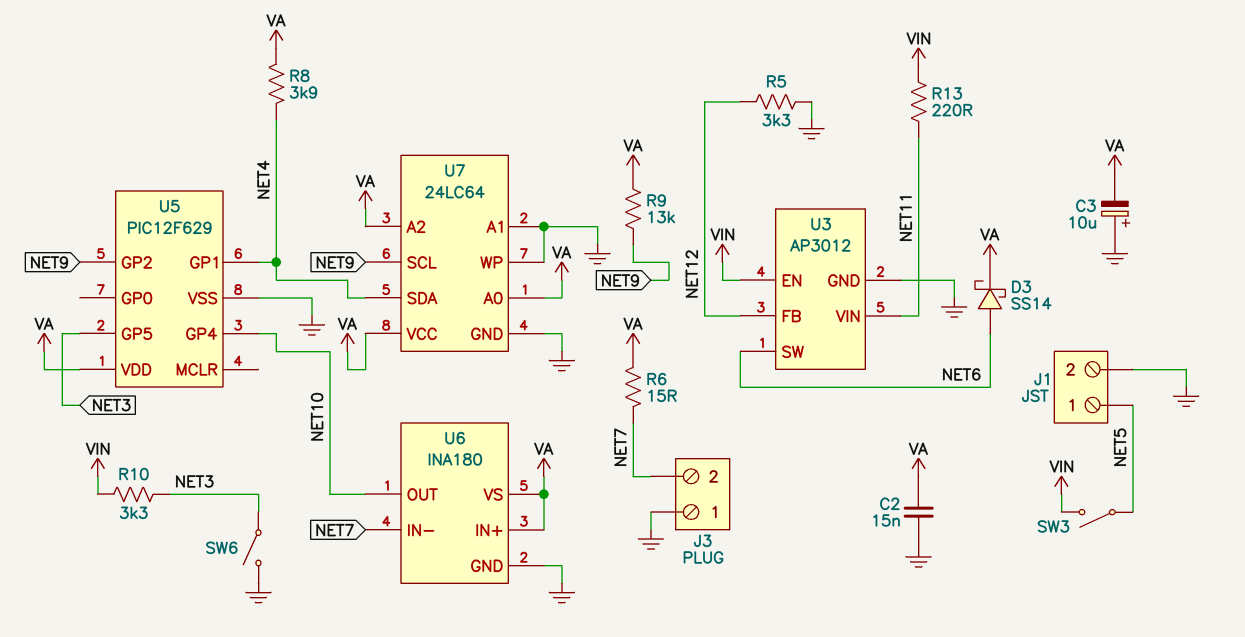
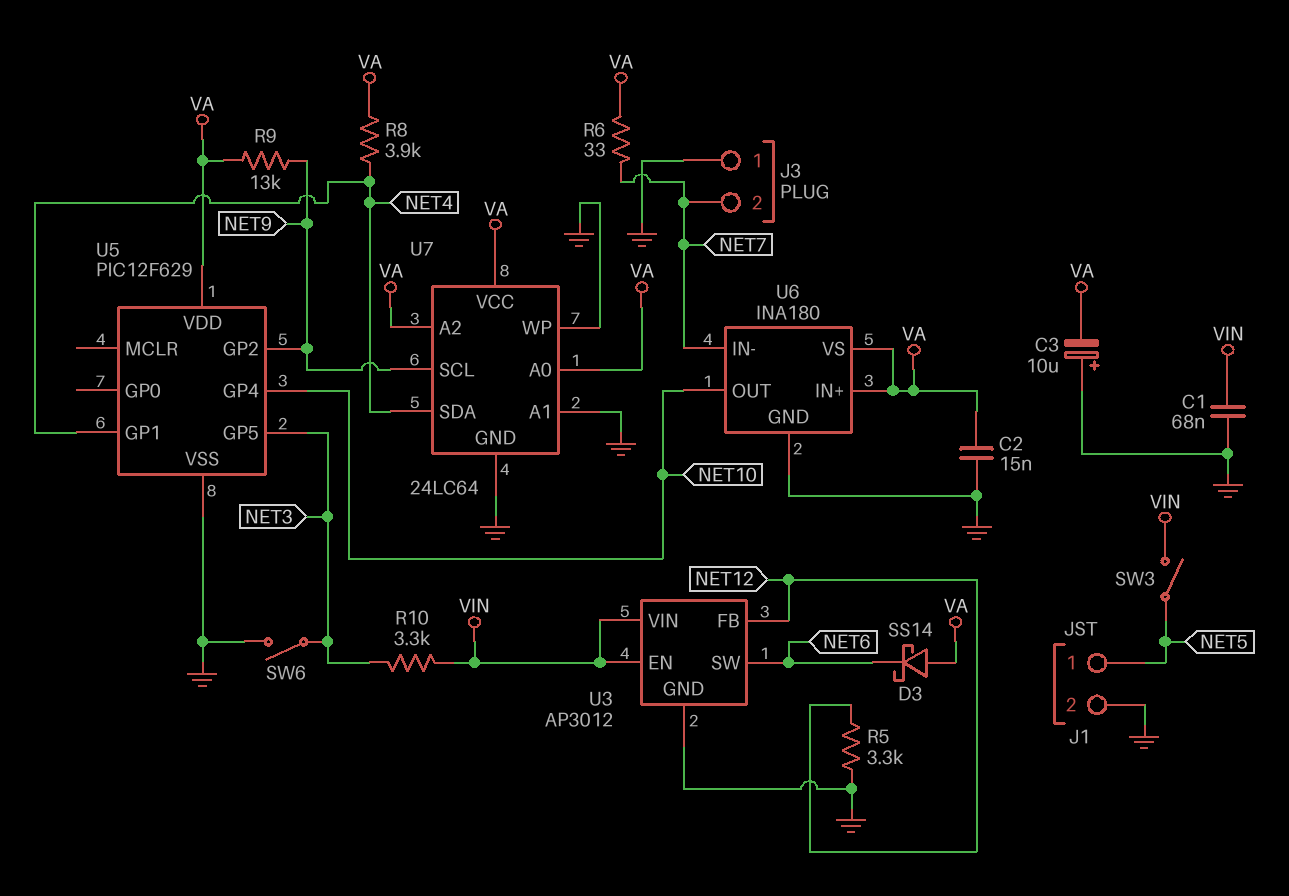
C1: none -> 68nF (GND, VIN)
D3: schottky SS14 (A NET6, K VA) -> schottky SS14 (A VA, K NET6)
R6: 15 (NET7, VA) -> 33 (NET7, VA)
R13: 220 (NET11, VIN) -> none
U3 pin VIN: NET11 -> VIN

